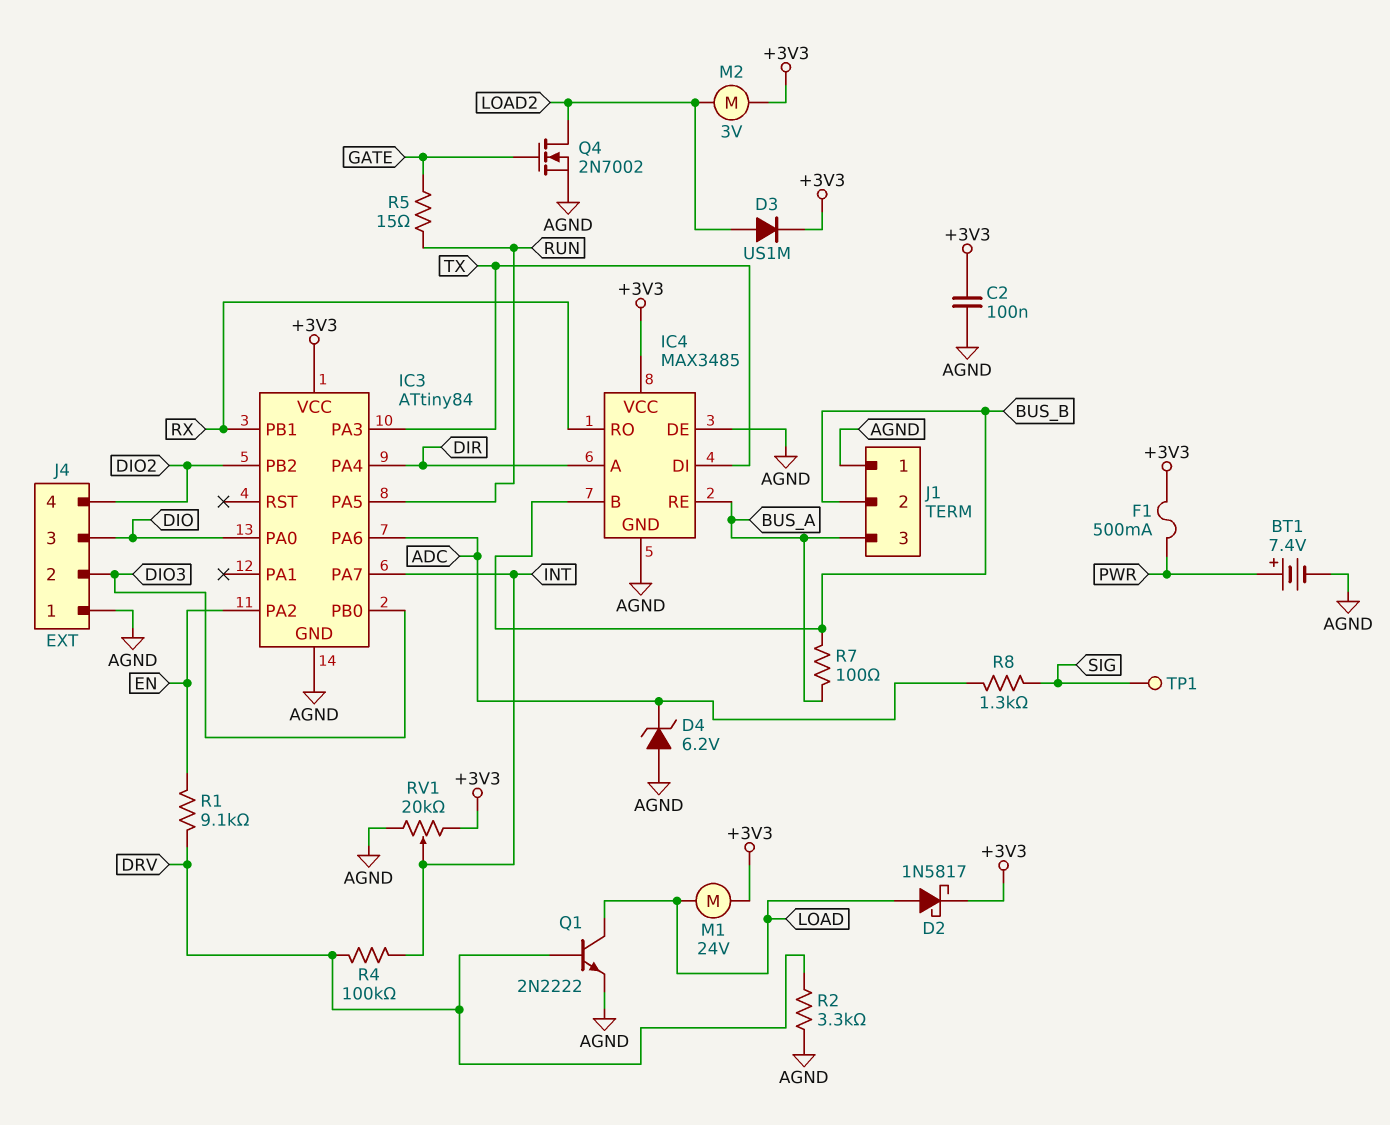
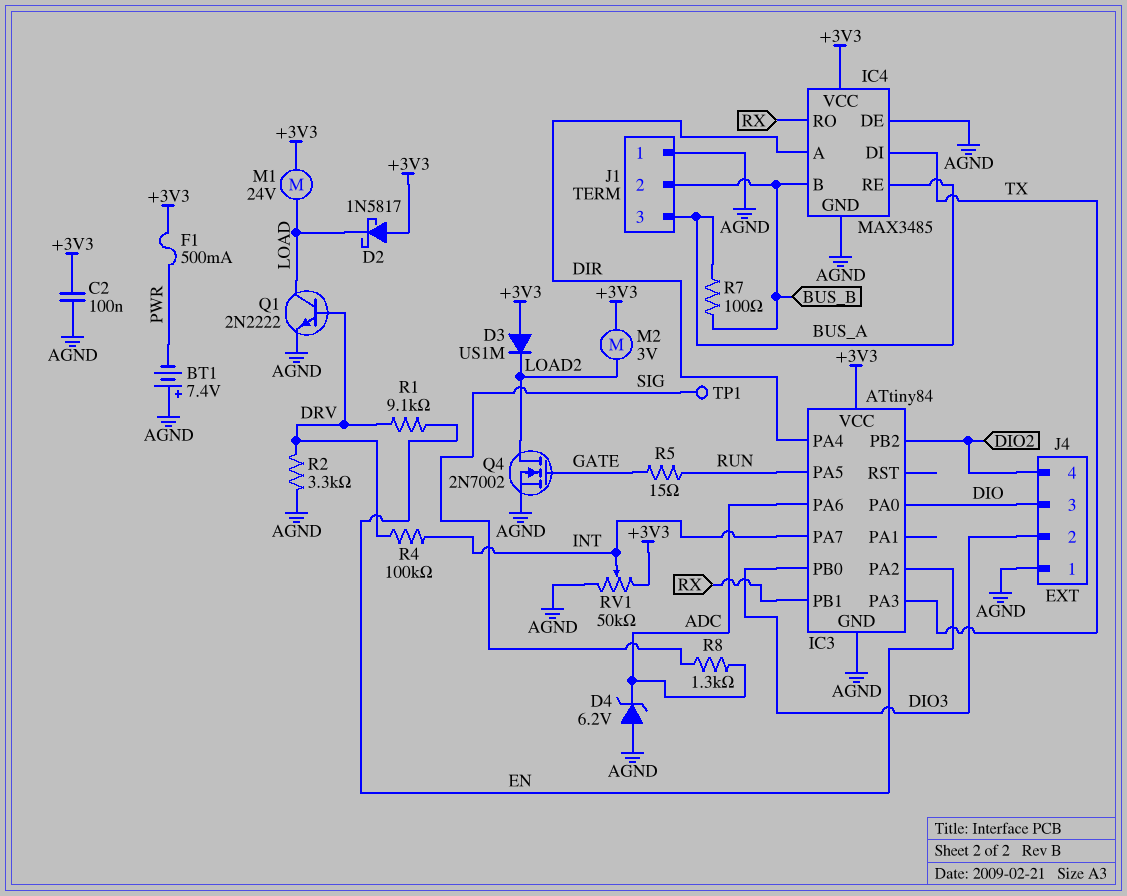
BT1: 7.4V (plus PWR, minus AGND) -> 7.4V (plus AGND, minus PWR)
D2: schottky 1N5817 (A LOAD, K +3V3) -> schottky 1N5817 (A +3V3, K LOAD)
D3: diode US1M (A LOAD2, K +3V3) -> diode US1M (A +3V3, K LOAD2)
RV1: 20k (+3V3, AGND, wiper INT) -> 50k (+3V3, AGND, wiper INT)

